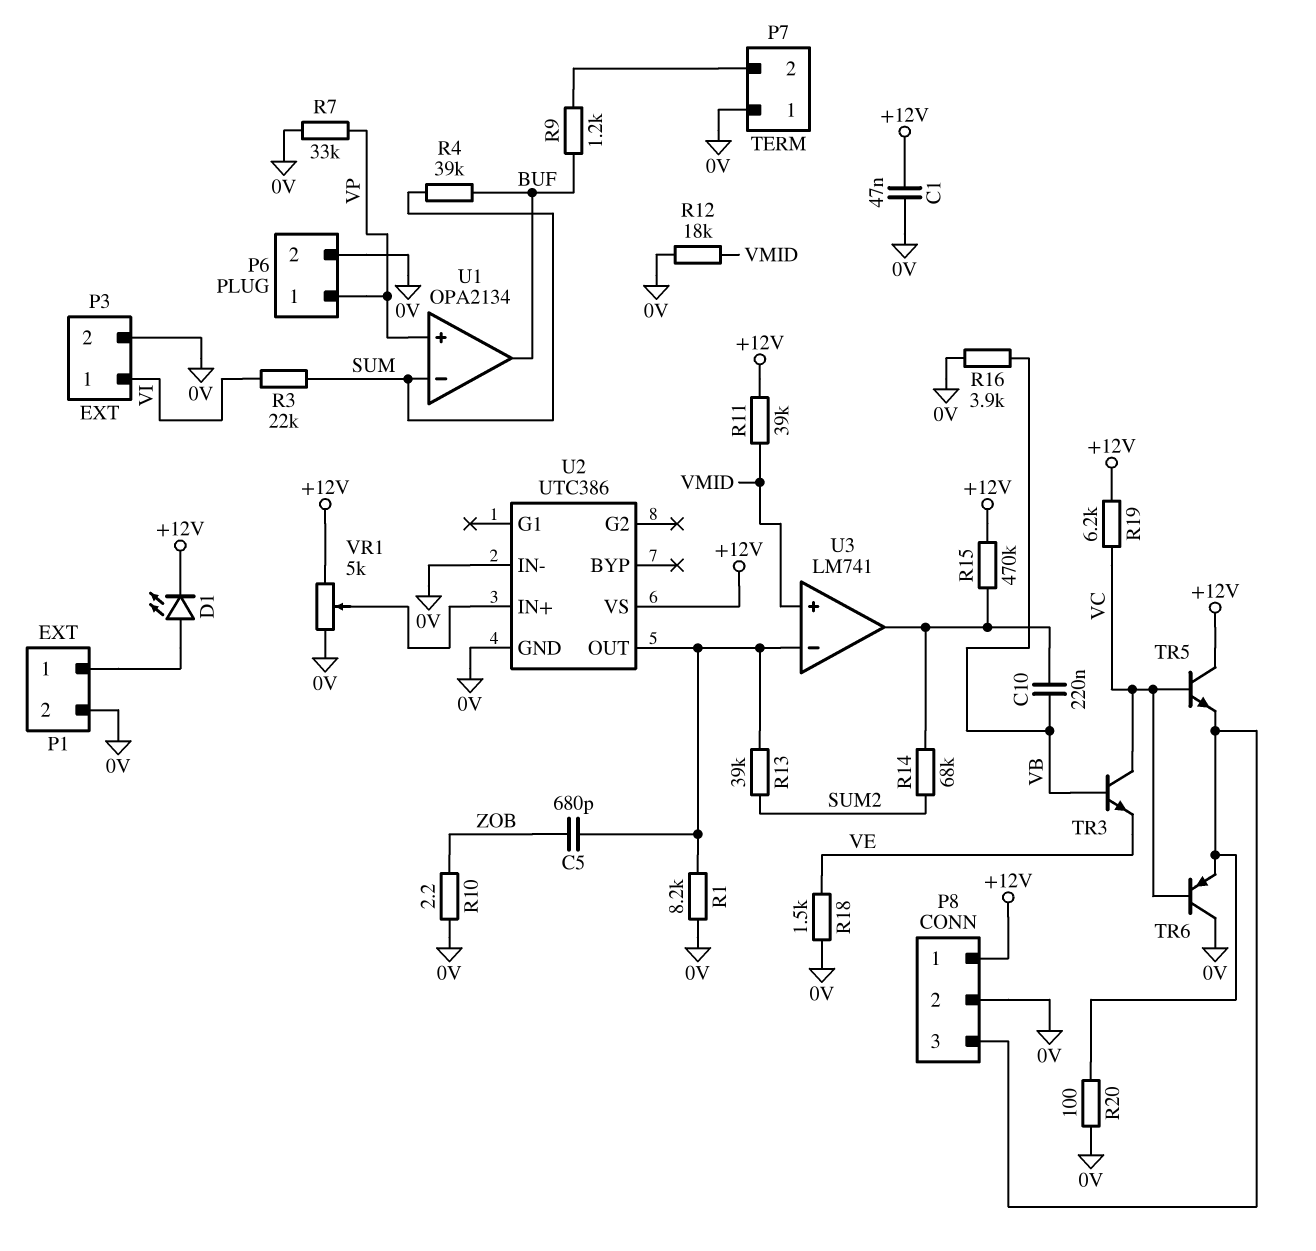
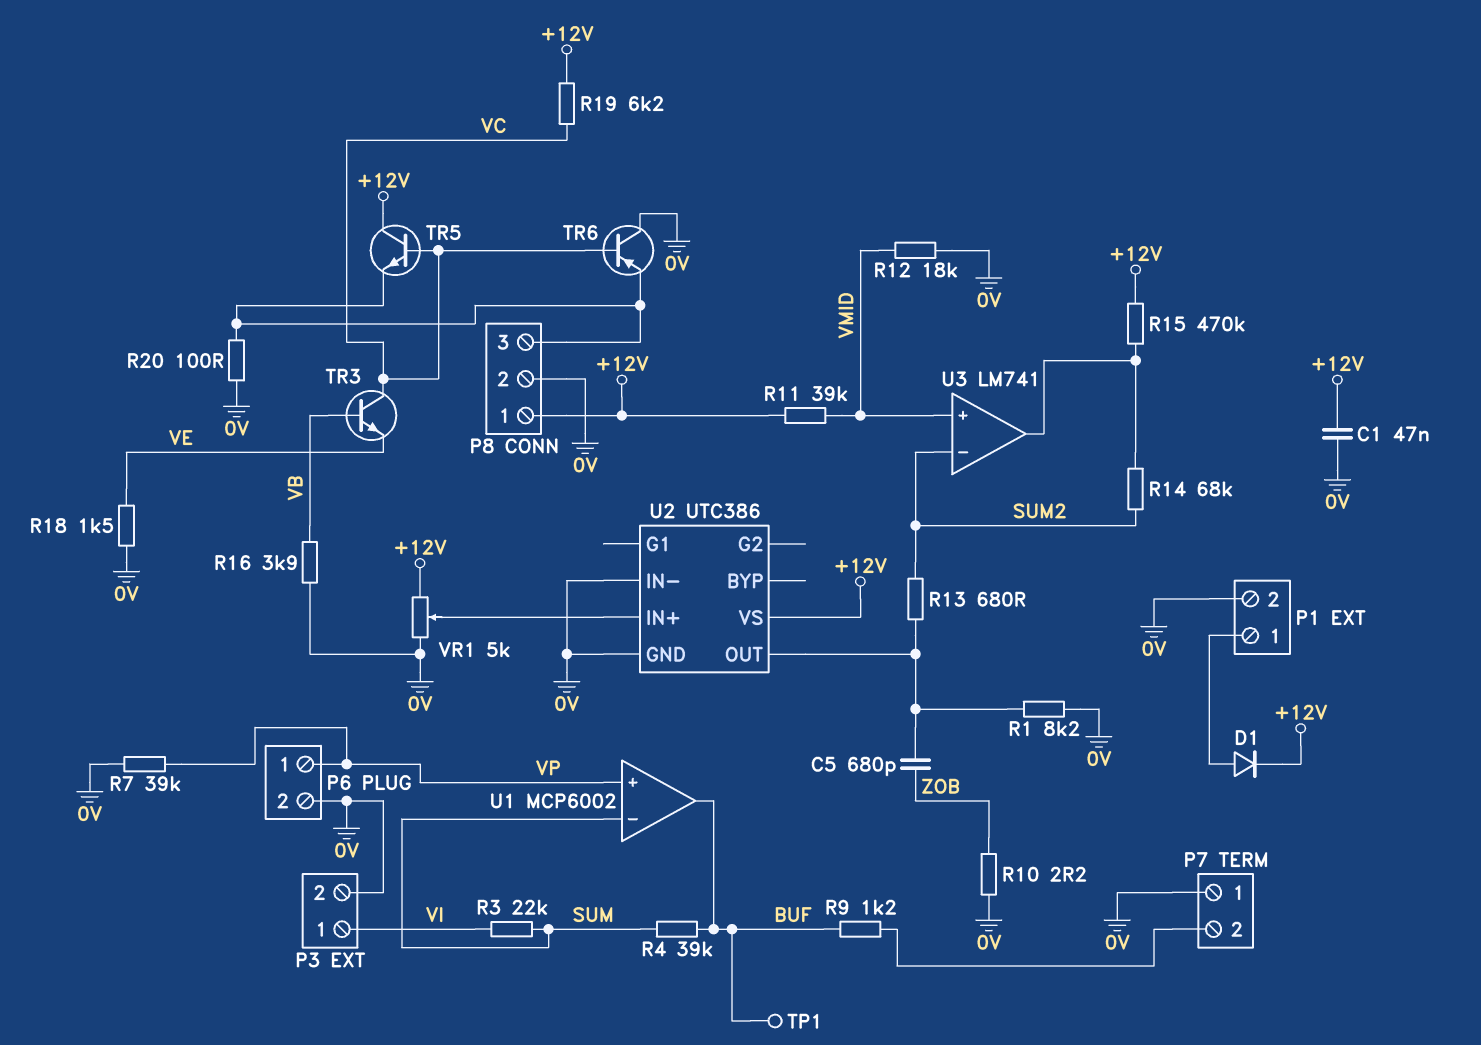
C10: 220nF (U3/out, VB) -> none
D1: LED (A P1/1, K +12V) -> diode (A P1/1, K +12V)
R7: 33k (0V, VP) -> 39k (0V, VP)
R13: 39k (SUM2, U2/OUT) -> 680 (SUM2, U2/OUT)
TP1: none -> test point (BUF)
U1: OPA2134 -> MCP6002
U3 pin in-: U2/OUT -> SUM2

